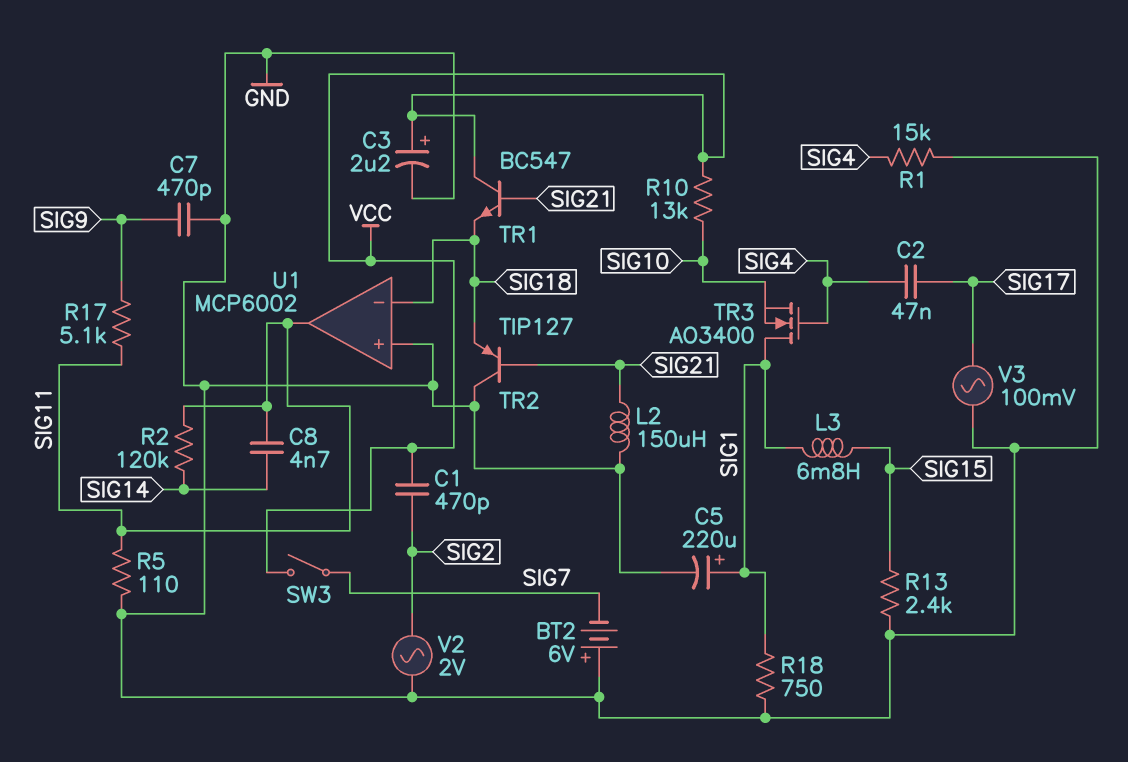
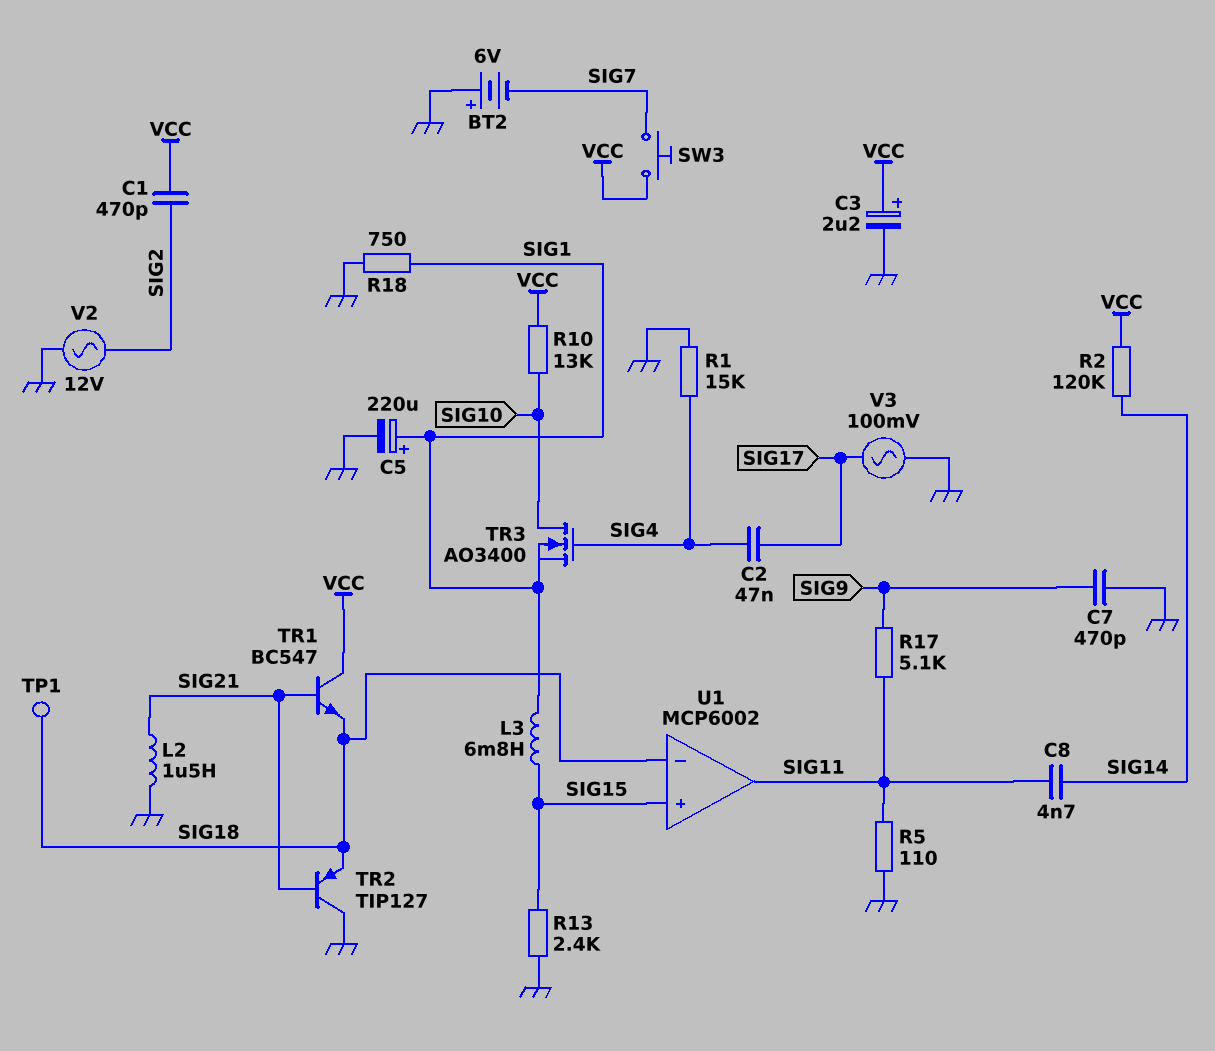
L2: 150uH (GND, SIG21) -> 1.5uH (GND, SIG21)
R2: 120k (SIG11, SIG14) -> 120k (SIG14, VCC)
SW3: switch (SIG7, VCC) -> button (SIG7, VCC)
TP1: none -> test point (SIG18)
TR3: NMOS AO3400 (G SIG4, D SIG1, S SIG10) -> NMOS AO3400 (G SIG4, D SIG10, S SIG1)
U1 pin in+: GND -> SIG15
V2: AC 2V (GND, SIG2) -> AC 12V (GND, SIG2)

